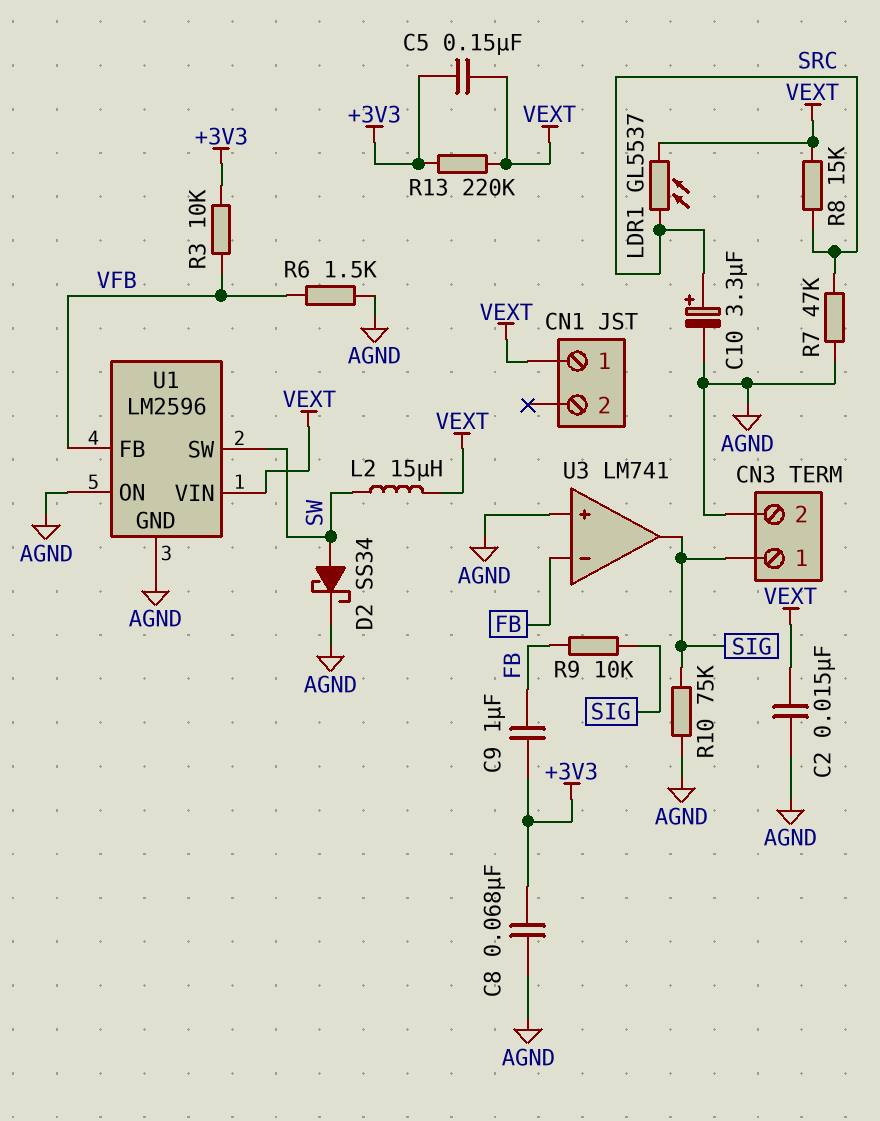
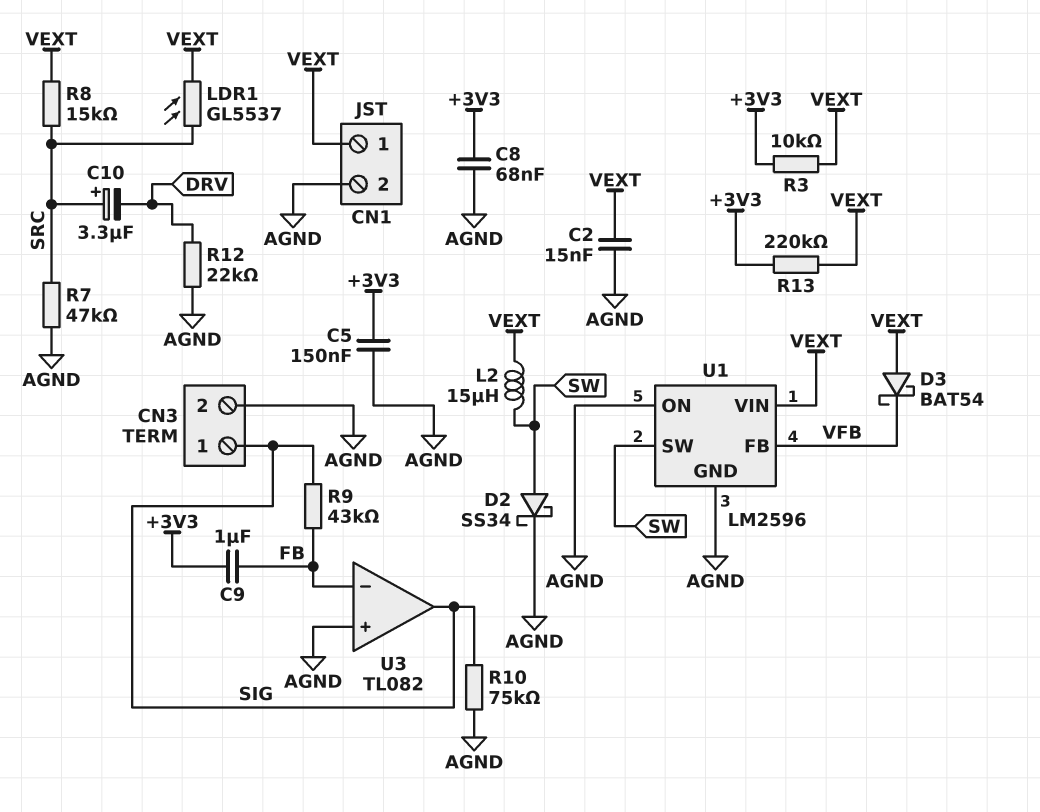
C5: 150nF (+3V3, VEXT) -> 150nF (+3V3, AGND)
C10: 3.3uF (plus SRC, minus AGND) -> 3.3uF (plus SRC, minus DRV)
CN1 pin 2: none -> AGND
D3: none -> schottky BAT54 (A VEXT, K VFB)
R3: 10k (+3V3, VFB) -> 10k (+3V3, VEXT)
R6: 1.5k (AGND, VFB) -> none
R9: 10k (FB, SIG) -> 43k (FB, SIG)
R12: none -> 22k (AGND, DRV)
U3: LM741 -> TL082

